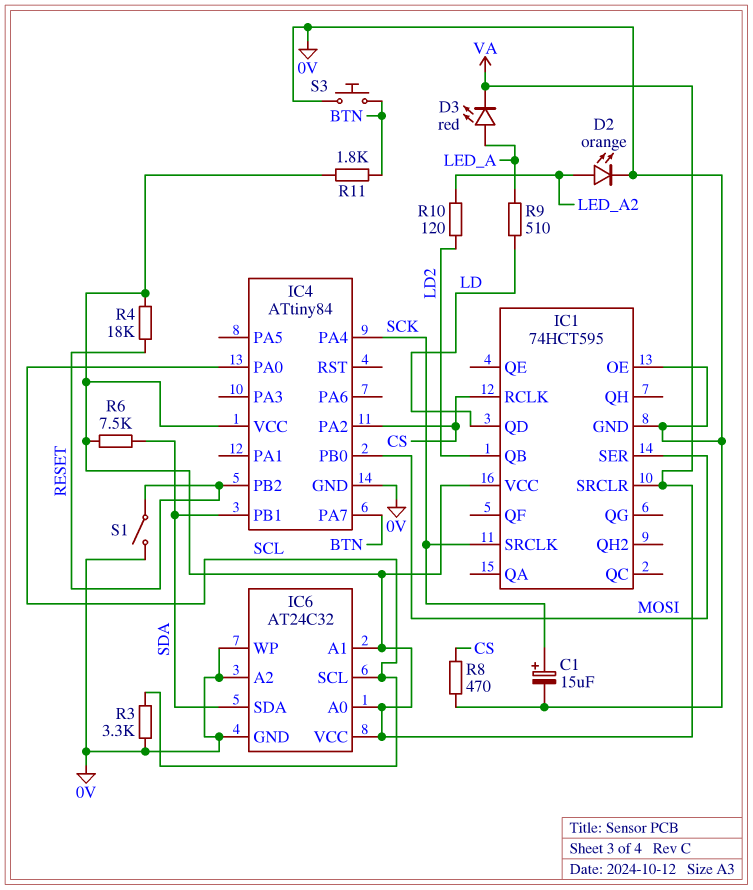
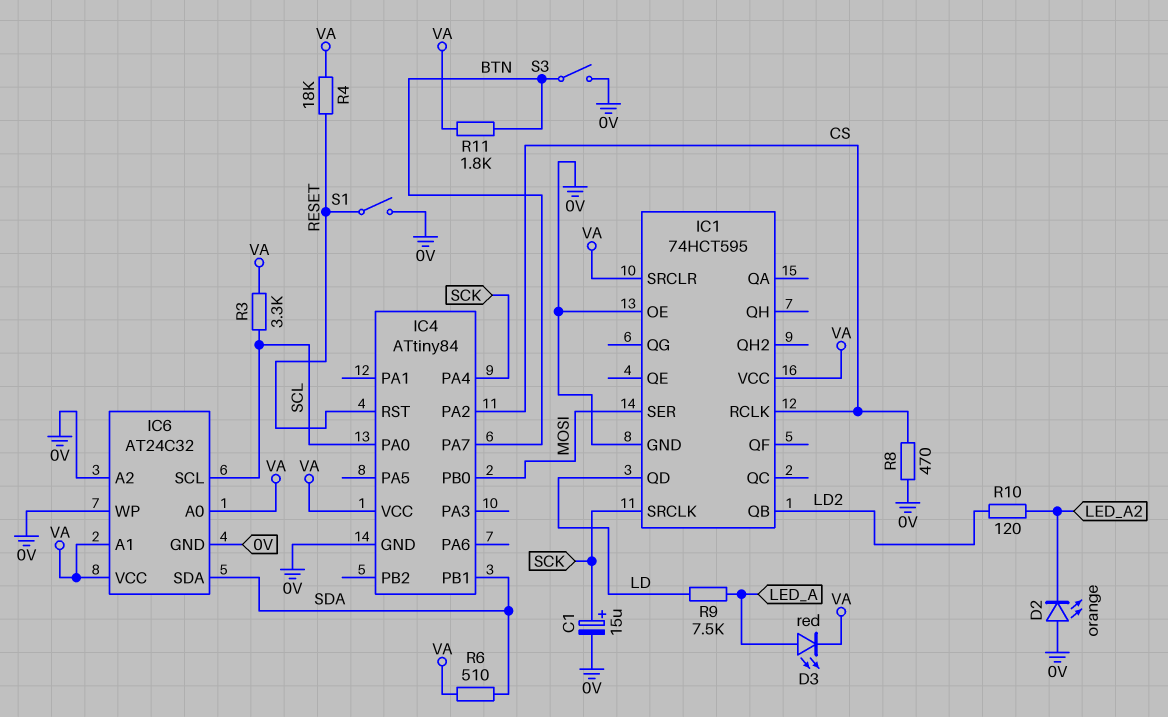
D2: LED orange (A LED_A2, K 0V) -> LED orange (A 0V, K LED_A2)
IC4 pin PB2: RESET -> none
IC4 pin RST: none -> RESET
R3: 3.3k (0V, SCL) -> 3.3k (SCL, VA)
R6: 7.5k (SDA, VA) -> 510 (SDA, VA)
R9: 510 (LD, LED_A) -> 7.5k (LD, LED_A)
S3: button (0V, BTN) -> switch (0V, BTN)

